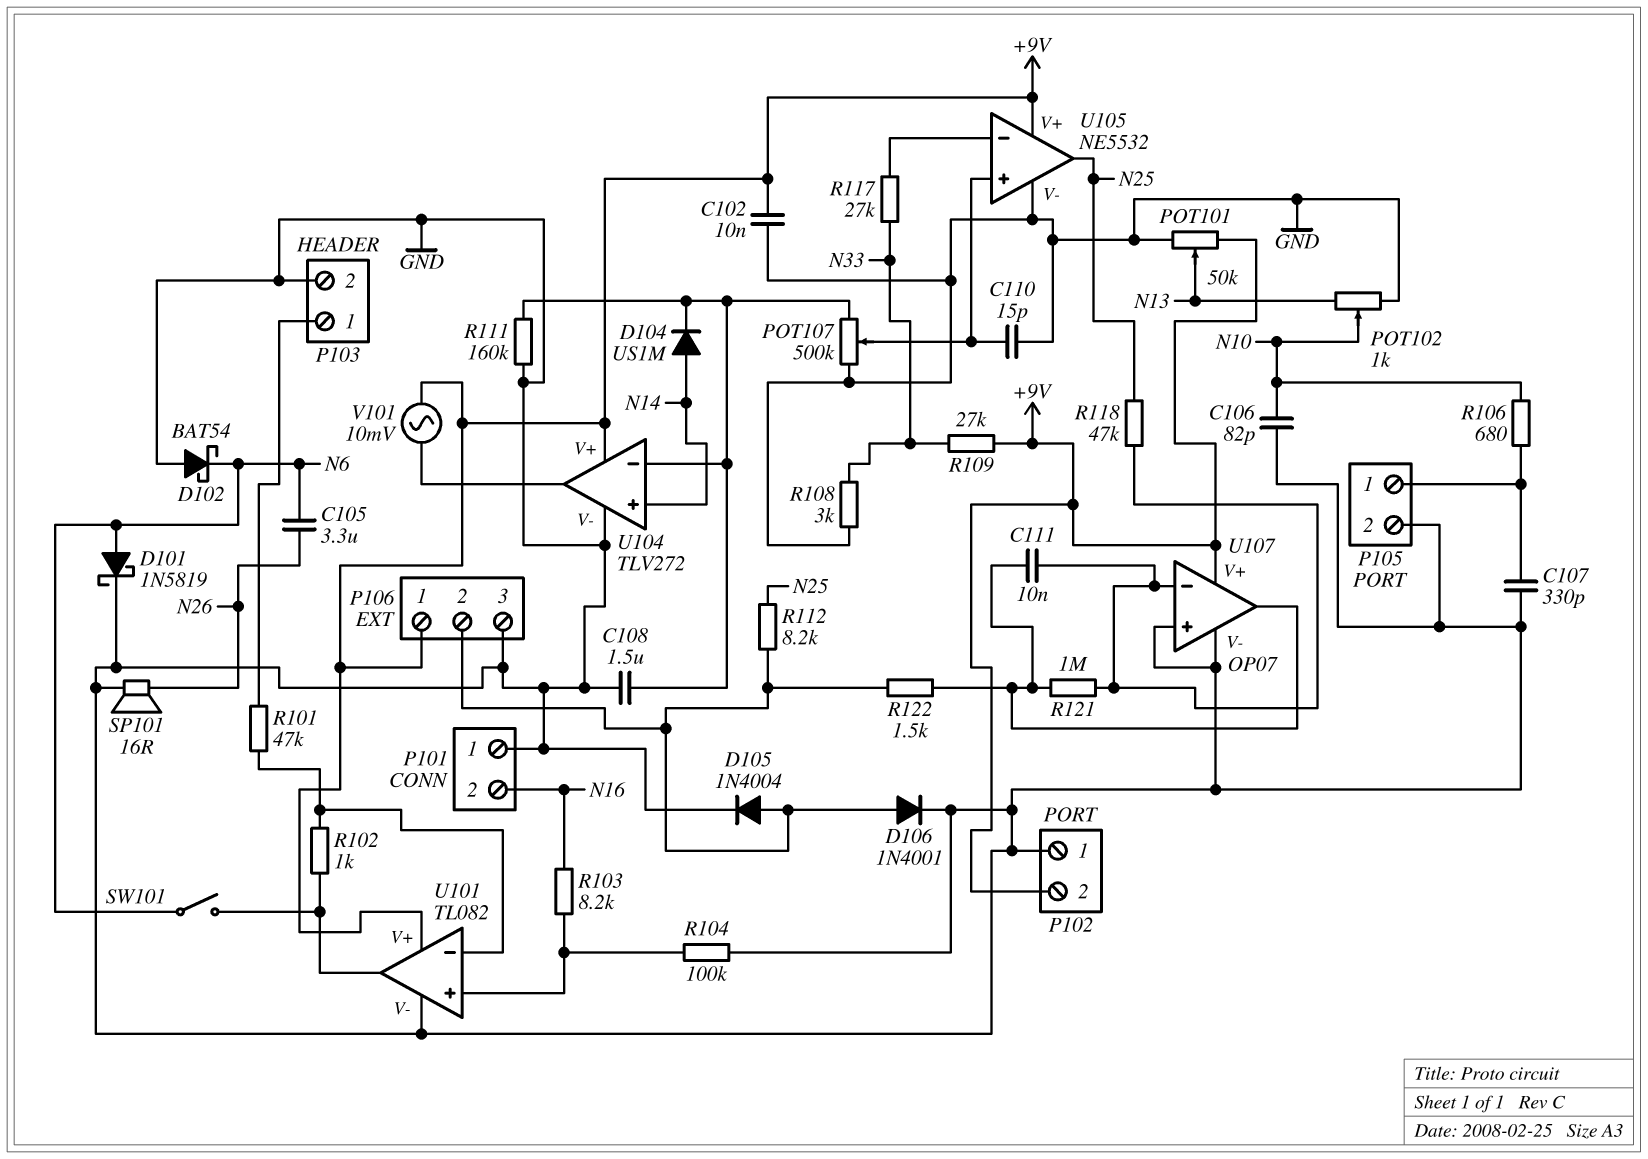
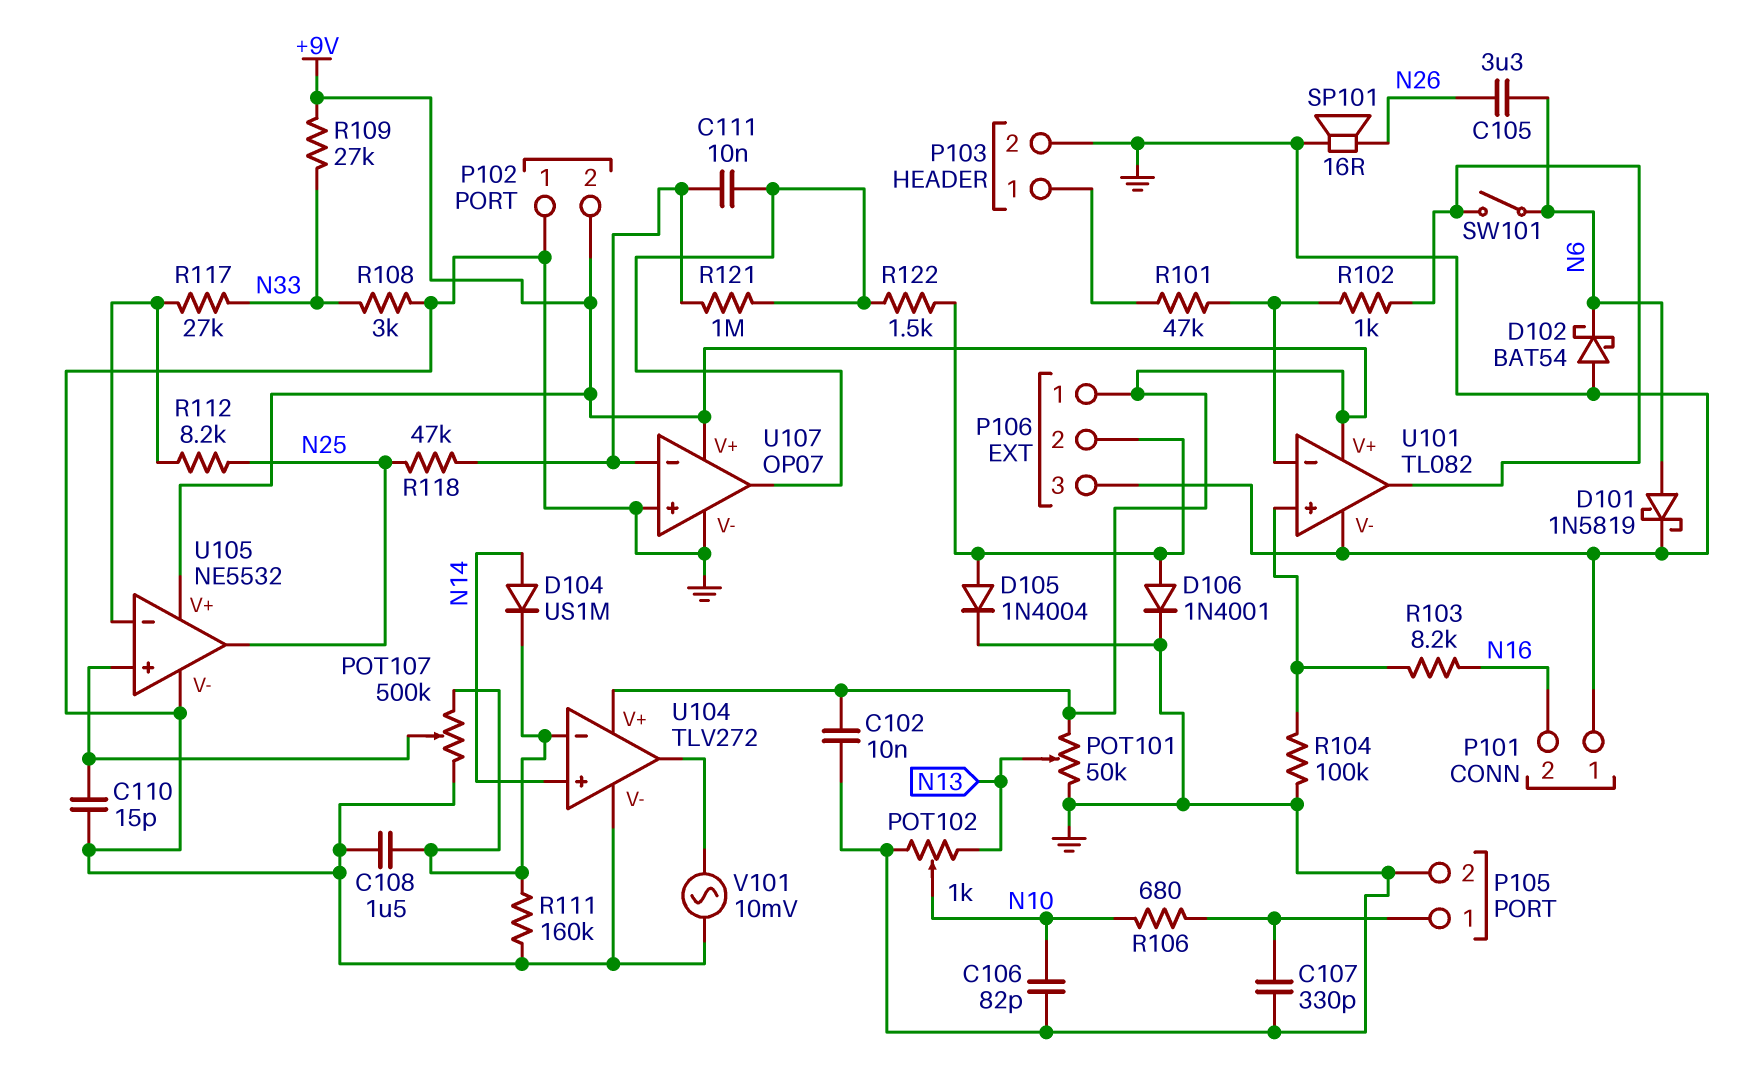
R112: 8.2k (N25, P106/2) -> 8.2k (N25, U105/in-)
V101: AC 10mV (+9V, U104/out) -> AC 10mV (GND, U104/out)

